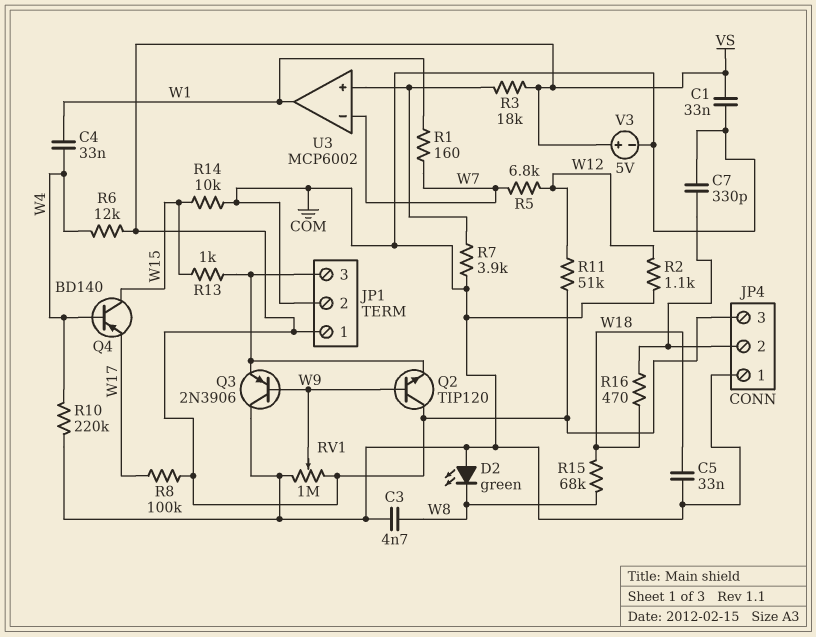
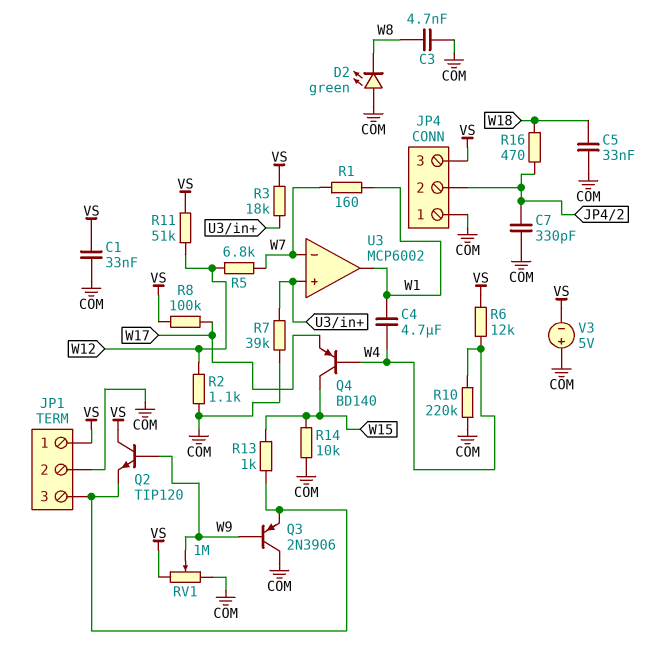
C4: 33nF (W1, W4) -> 4.7uF (W1, W4)
R7: 3.9k (COM, U3/in+) -> 39k (COM, U3/in+)
R15: 68k (W8, W18) -> none
V3: 5V (plus VS, minus COM) -> 5V (plus COM, minus VS)

